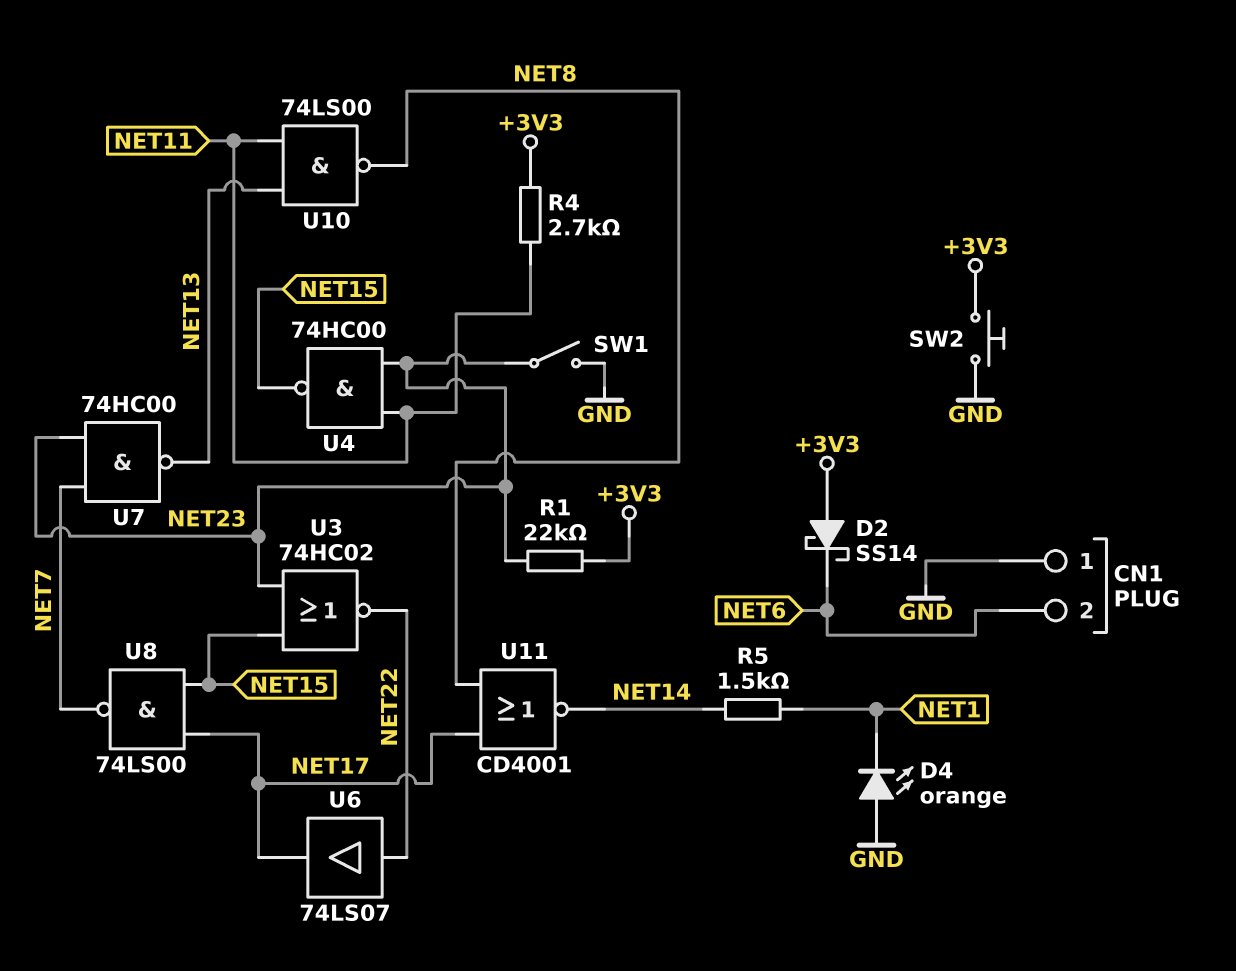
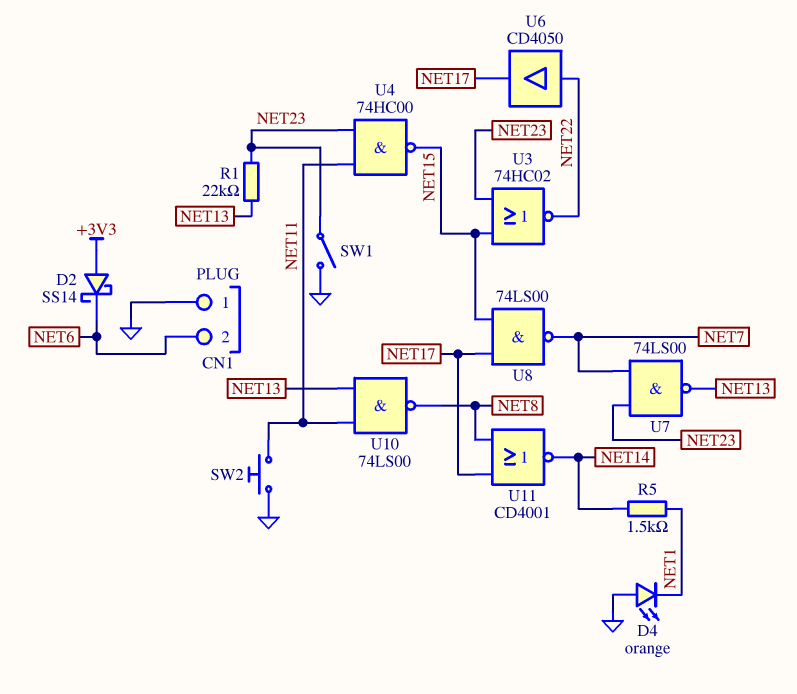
R1: 22k (+3V3, NET23) -> 22k (NET13, NET23)
R4: 2.7k (+3V3, NET11) -> none
SW2: button (+3V3, GND) -> button (GND, NET11)
U6: buffer 74LS07 (in NET22, out NET17) -> buffer CD4050 (in NET22, out NET17)
U7: NAND 74HC00 (in NET7, in NET23, out NET13) -> NAND 74LS00 (in NET7, in NET23, out NET13)

